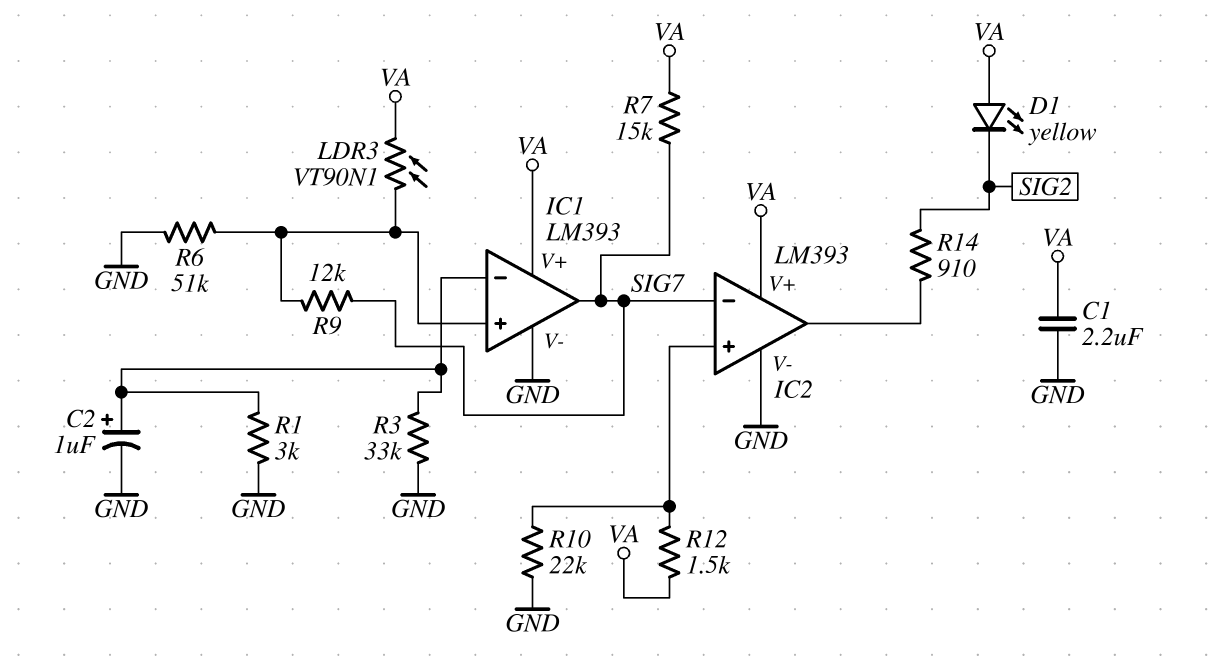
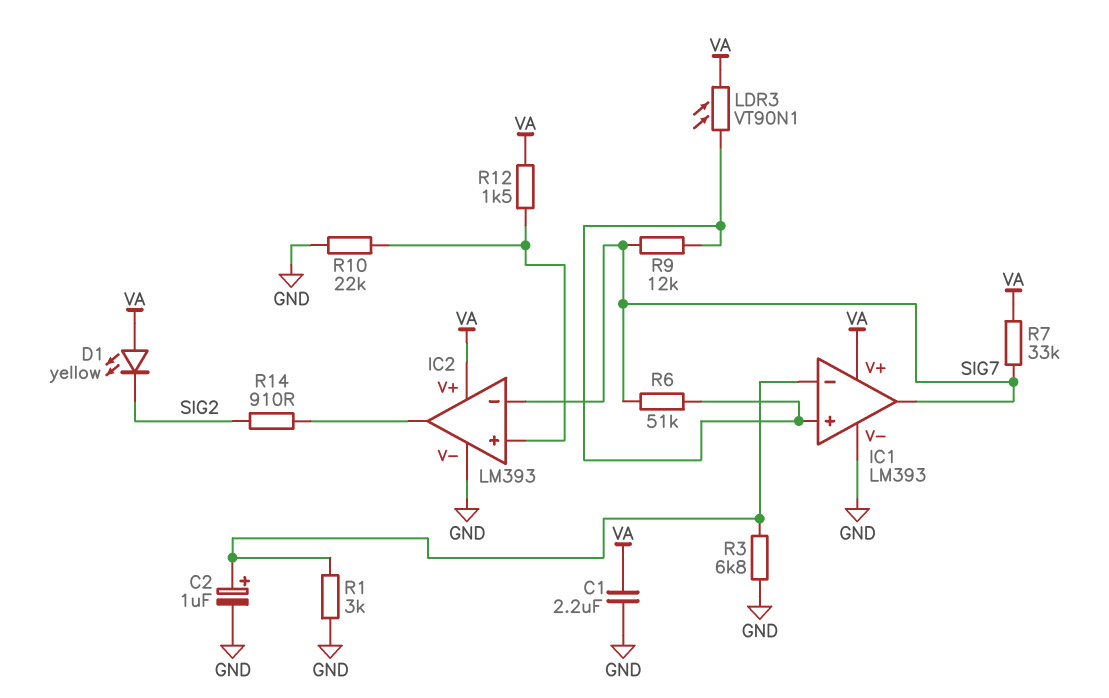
R3: 33k (GND, IC1/in-) -> 6.8k (GND, IC1/in-)
R6: 51k (GND, IC1/in+) -> 51k (IC1/in+, SIG7)
R7: 15k (SIG7, VA) -> 33k (SIG7, VA)

